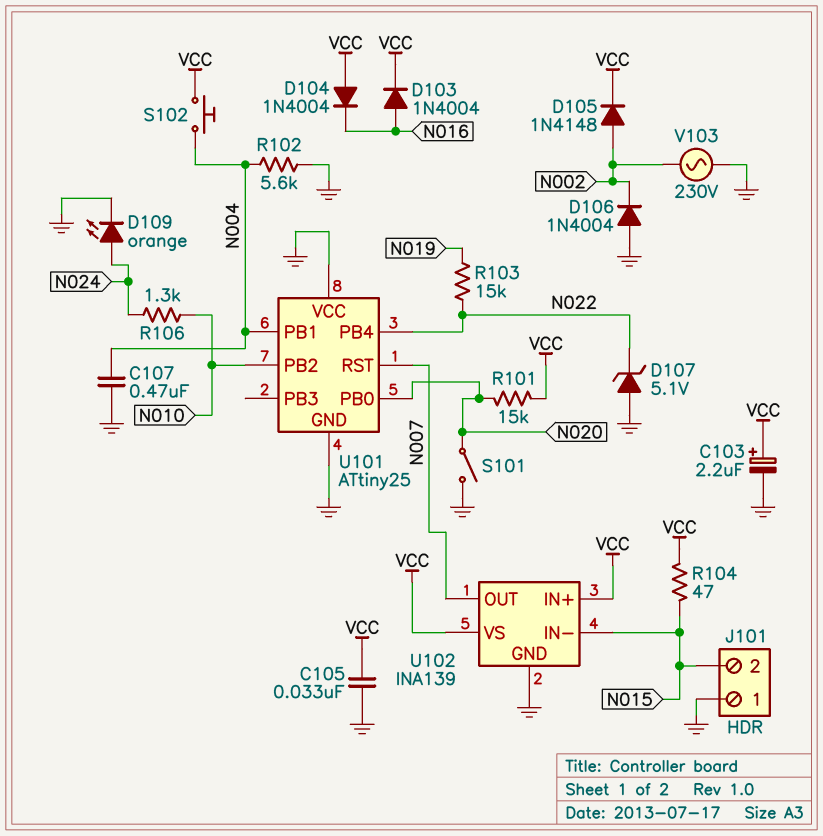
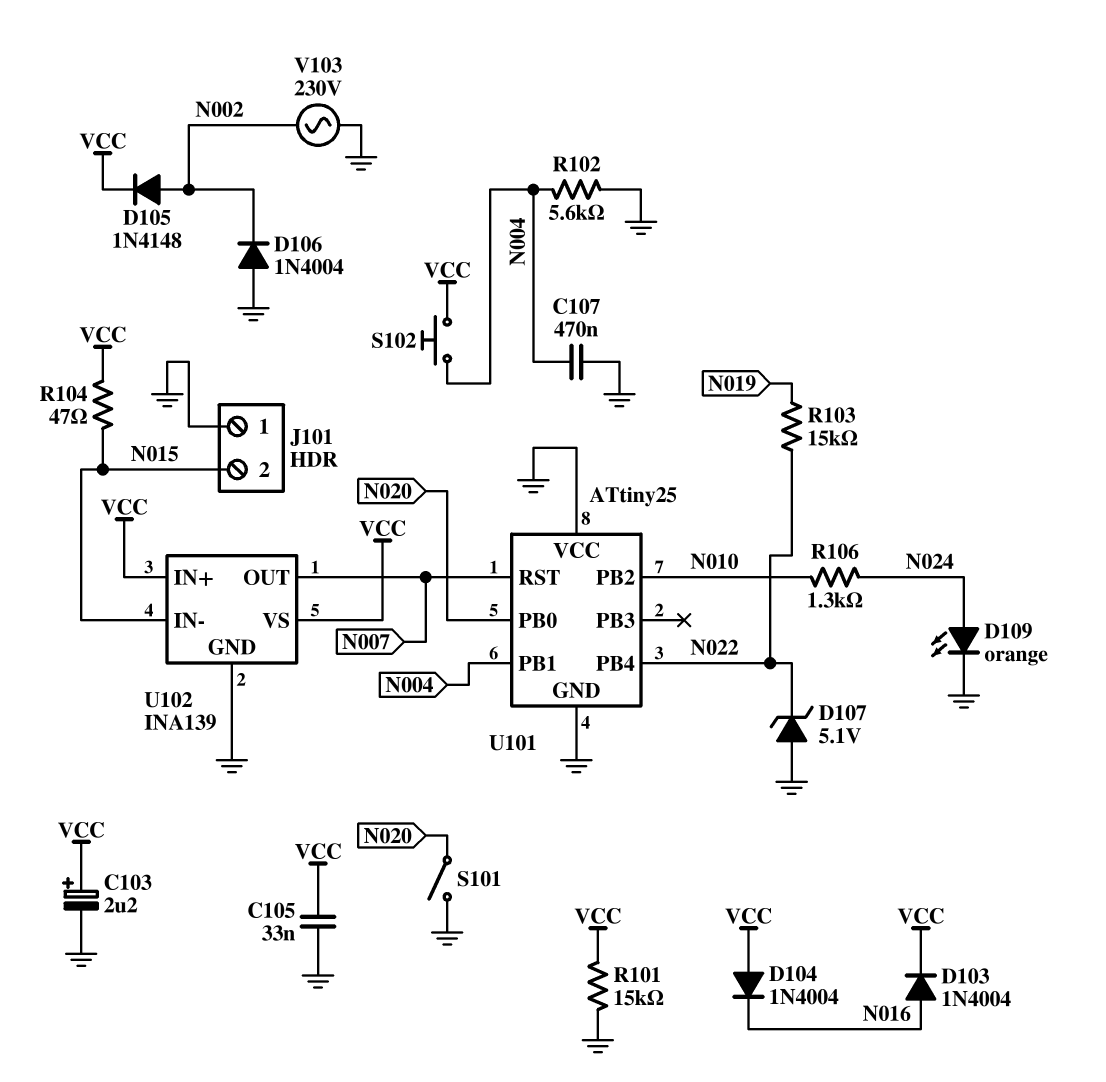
R101: 15k (N020, VCC) -> 15k (GND, VCC)

